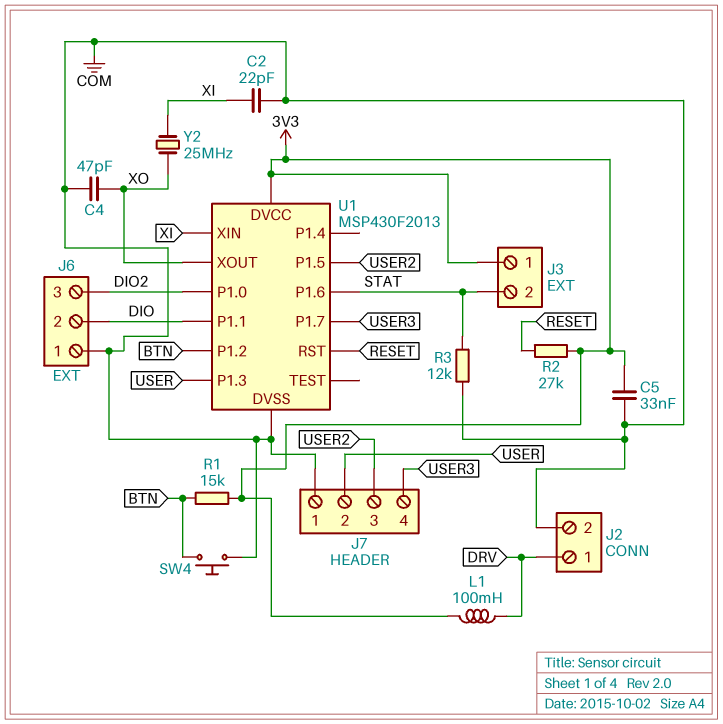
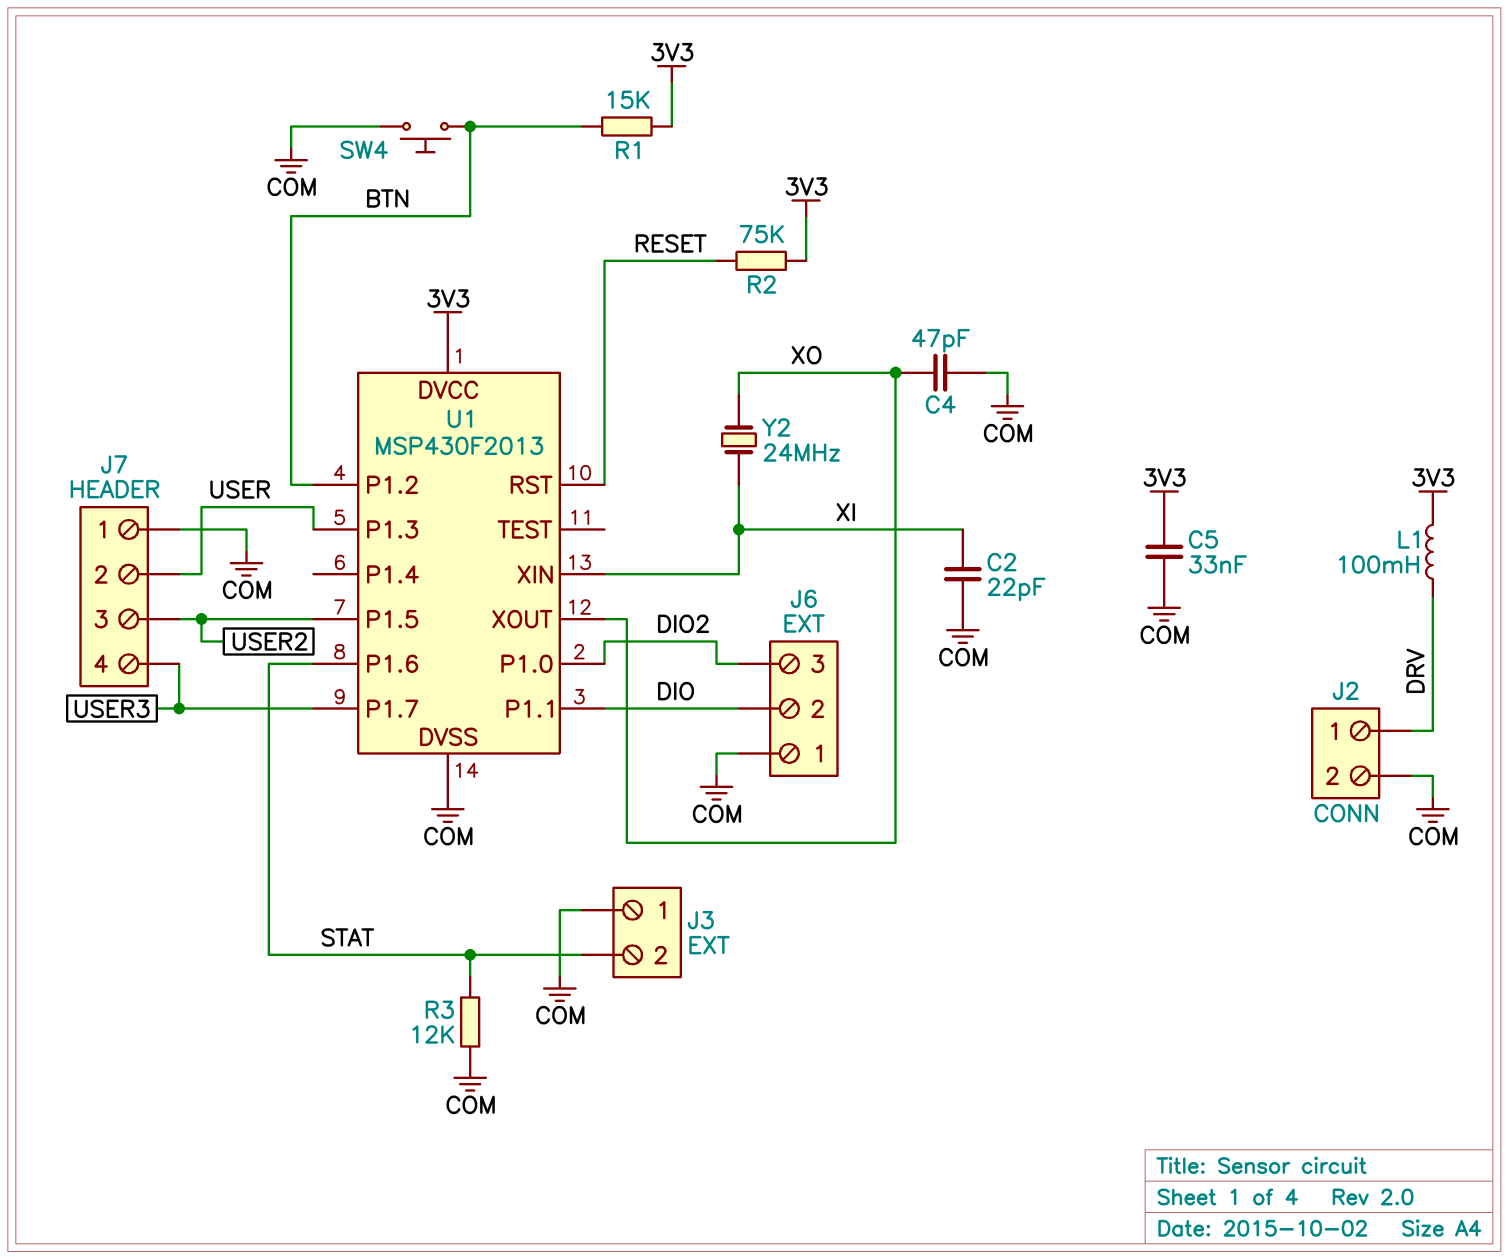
J3 pin 1: 3V3 -> COM
R2: 27k (3V3, RESET) -> 75k (3V3, RESET)
Y2: 25MHz (XI, XO) -> 24MHz (XI, XO)

